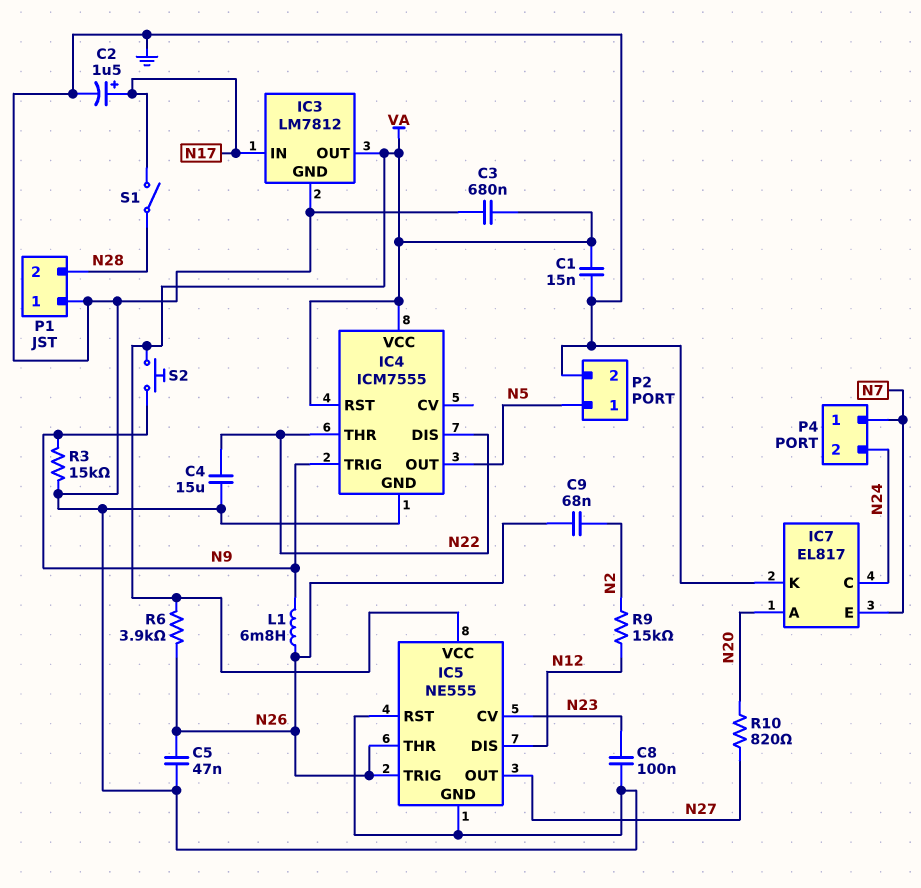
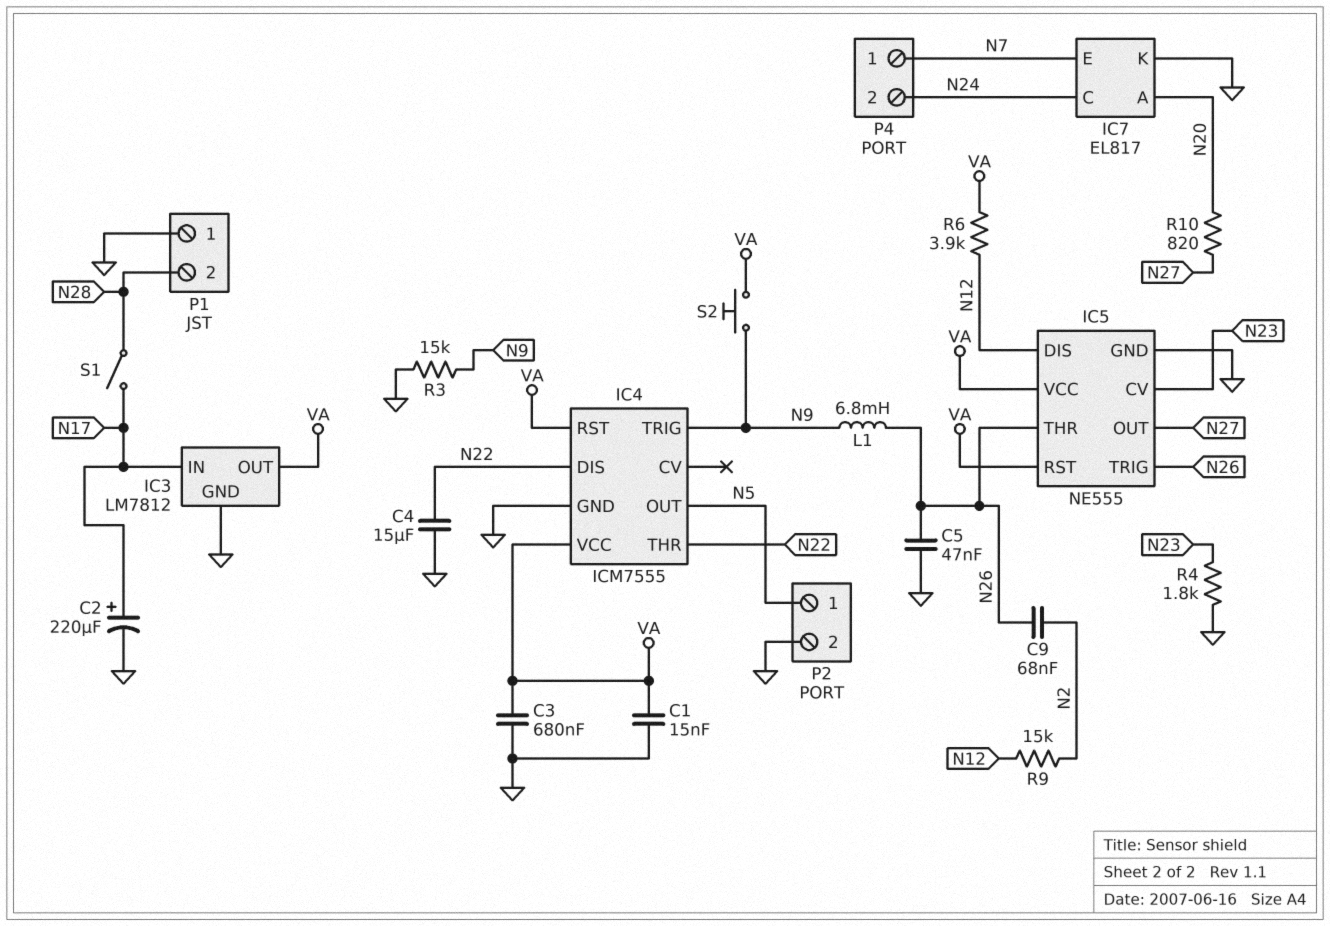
C2: 1.5uF (plus N17, minus GND) -> 220uF (plus N17, minus GND)
C8: 100nF (GND, N23) -> none
IC5 pin RST: GND -> VA
R4: none -> 1.8k (GND, N23)
R6: 3.9k (N26, VA) -> 3.9k (N12, VA)

